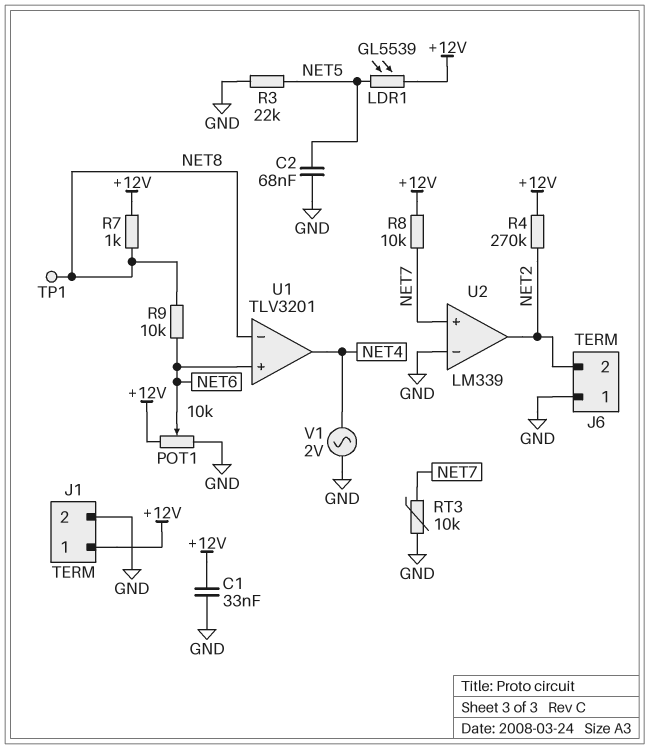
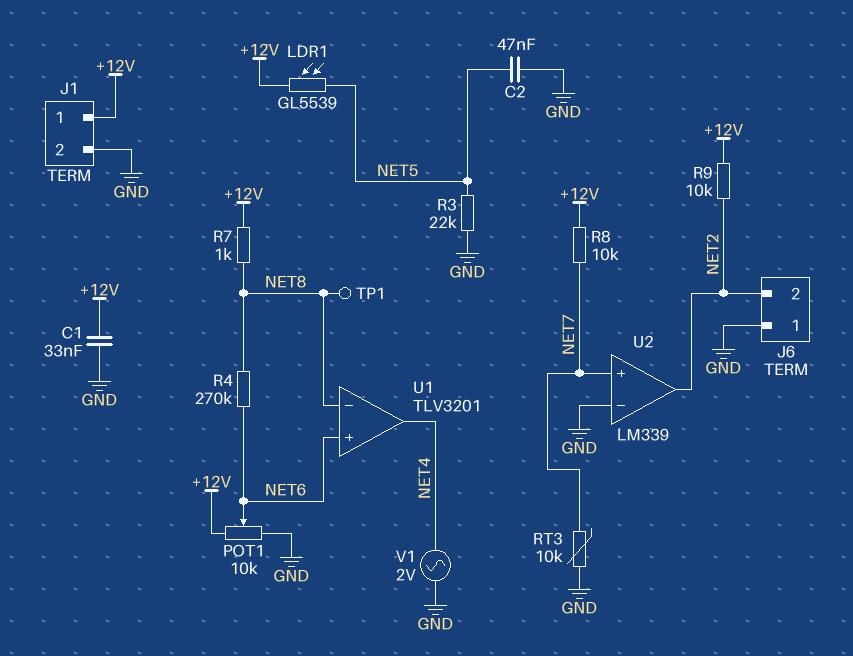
C2: 68nF (GND, NET5) -> 47nF (GND, NET5)
R4: 270k (+12V, NET2) -> 270k (NET6, NET8)
R9: 10k (NET6, NET8) -> 10k (+12V, NET2)

